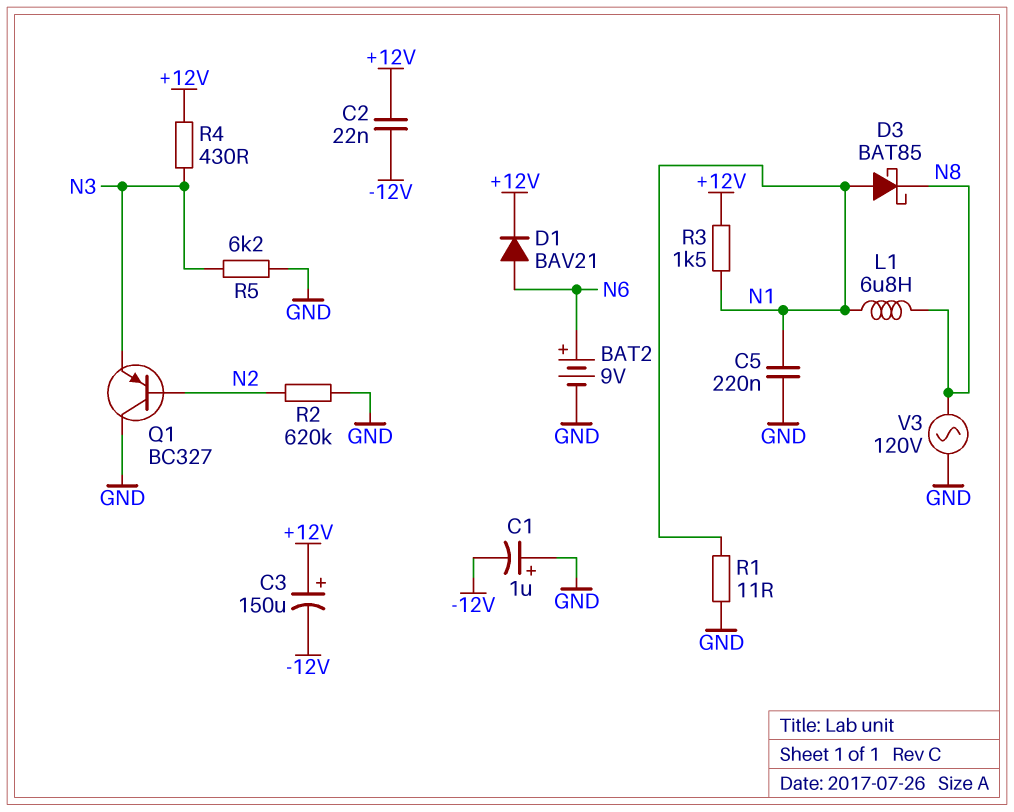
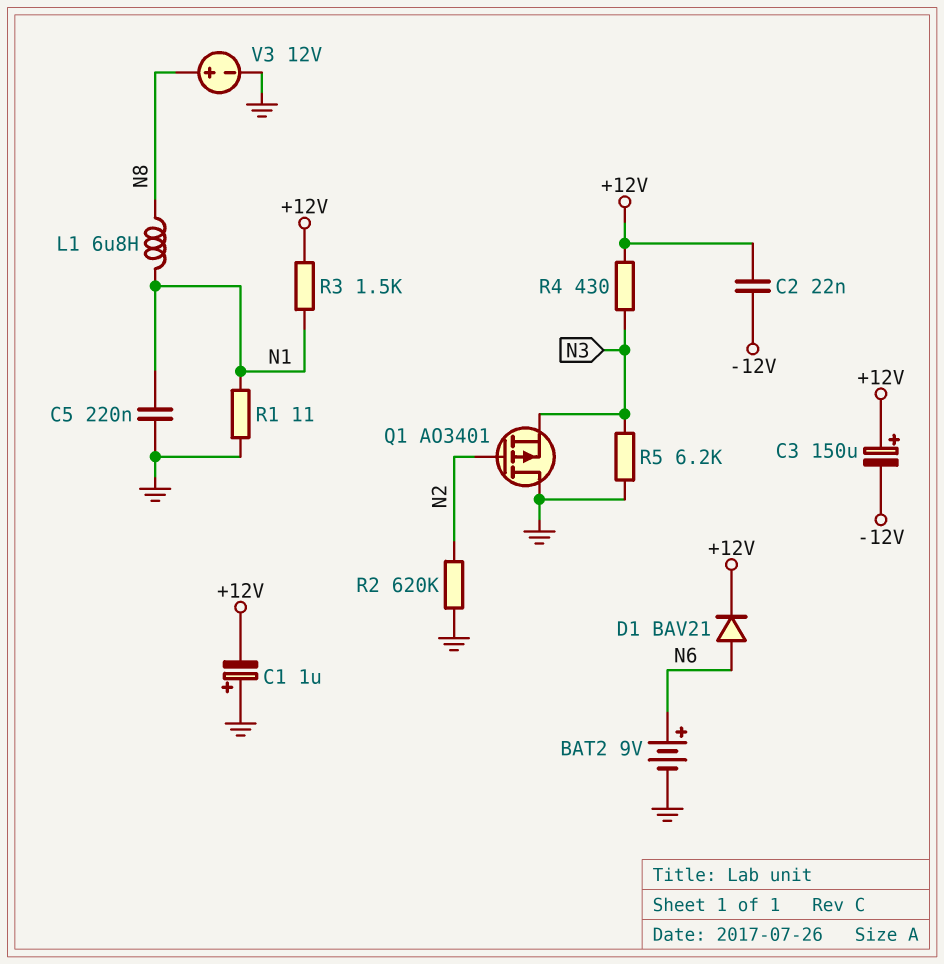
C1: 1uF (plus GND, minus -12V) -> 1uF (plus GND, minus +12V)
D3: schottky BAT85 (A N1, K N8) -> none
Q1: PNP BC327 (B N2, C GND, E N3) -> PMOS AO3401 (G N2, D GND, S N3)
V3: AC 120V (GND, N8) -> 12V (plus N8, minus GND)

